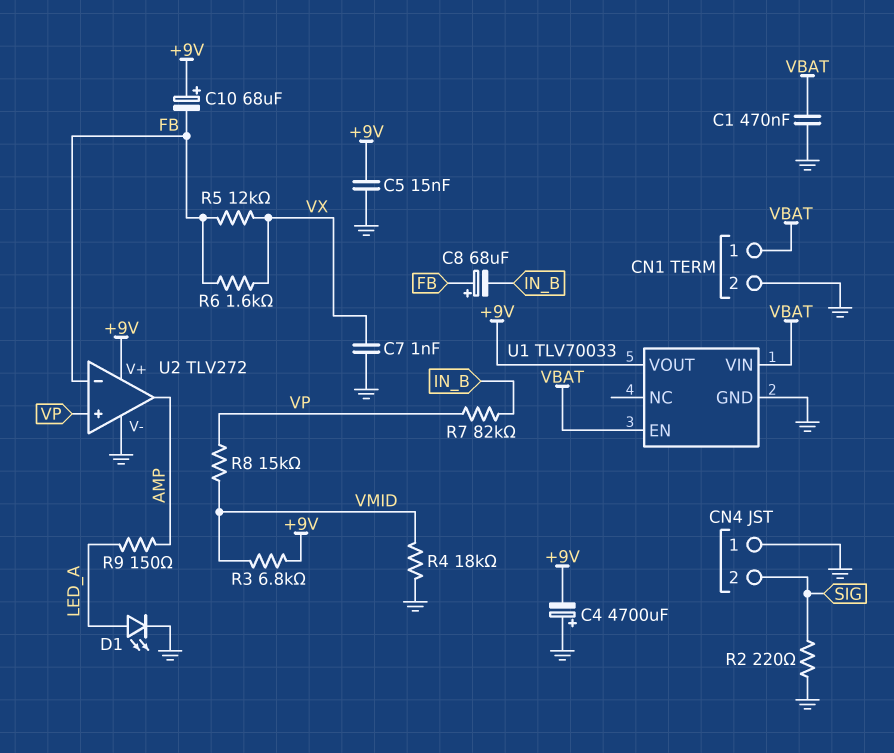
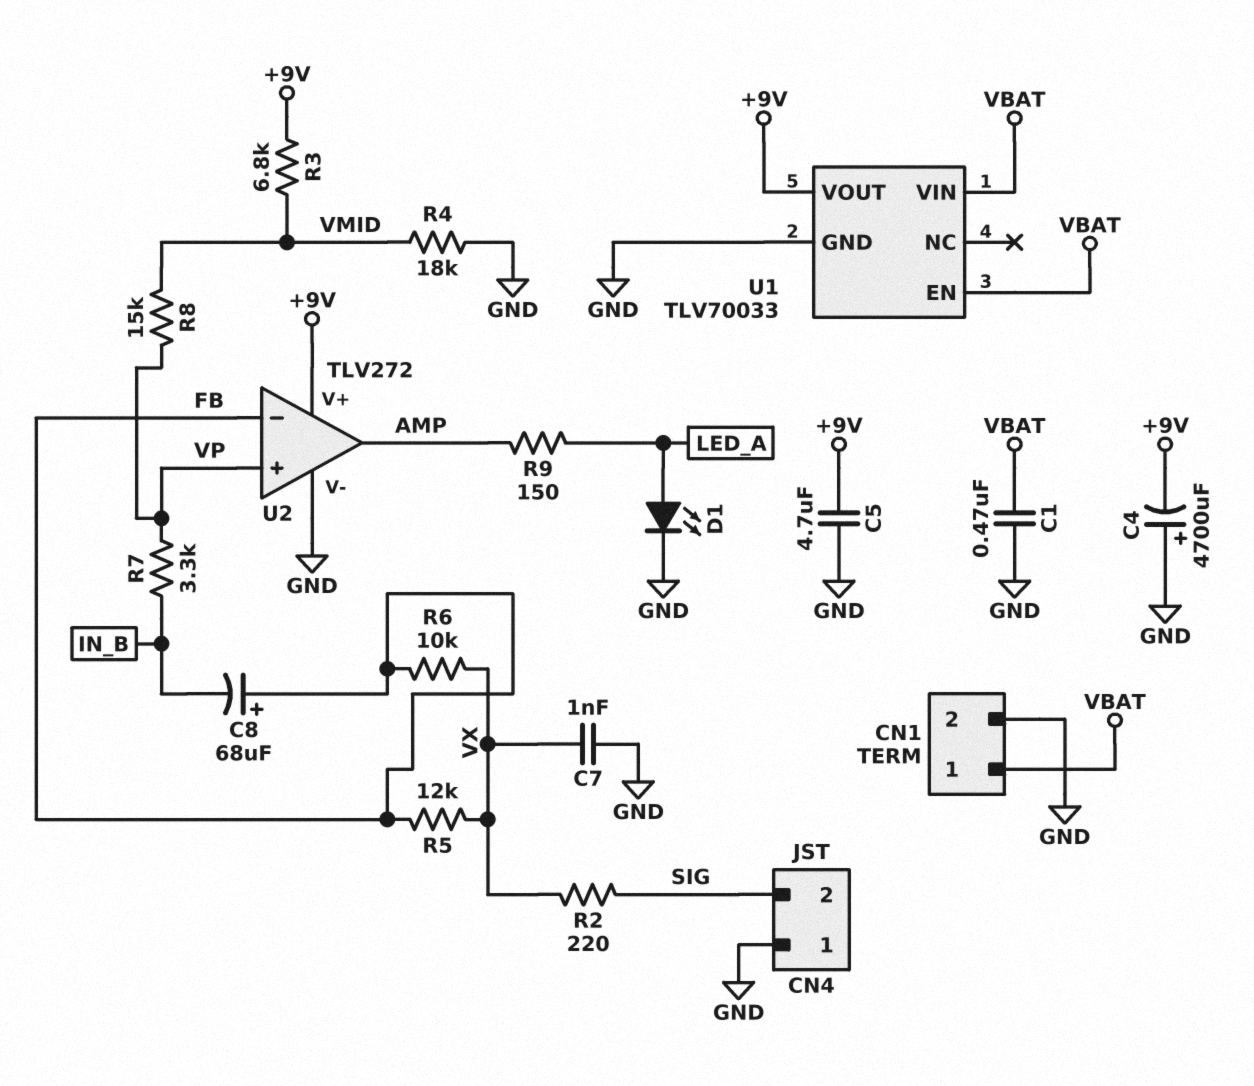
C5: 15nF (+9V, GND) -> 4.7uF (+9V, GND)
C10: 68uF (plus +9V, minus FB) -> none
R2: 220 (GND, SIG) -> 220 (SIG, VX)
R6: 1.6k (FB, VX) -> 10k (FB, VX)
R7: 82k (IN_B, VP) -> 3.3k (IN_B, VP)

